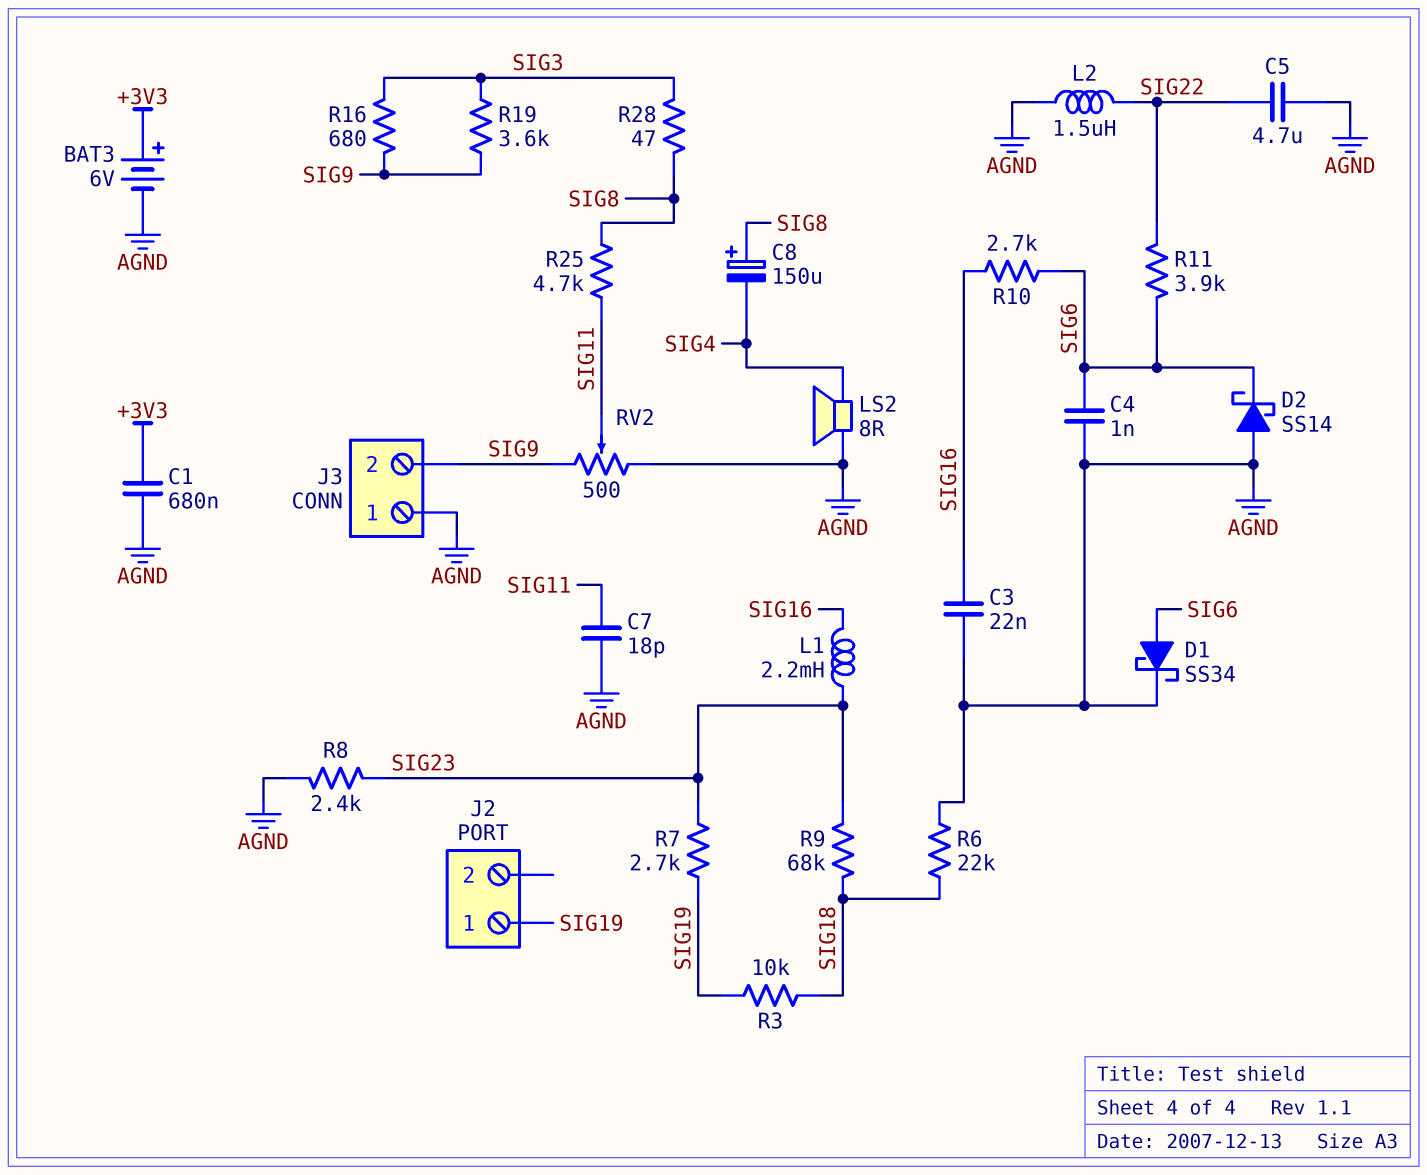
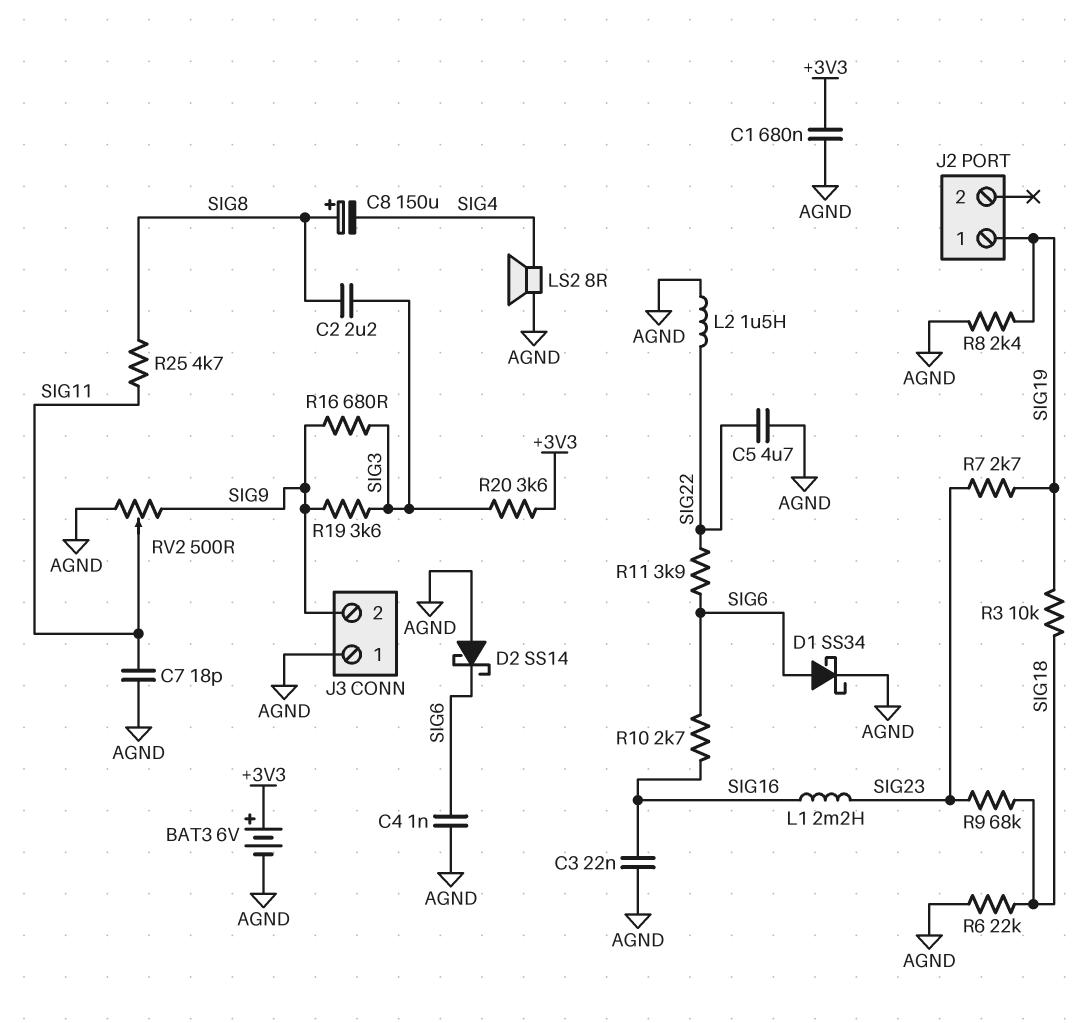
C2: none -> 2.2uF (SIG3, SIG8)
R8: 2.4k (AGND, SIG23) -> 2.4k (AGND, SIG19)
R20: none -> 3.6k (+3V3, SIG3)
R28: 47 (SIG3, SIG8) -> none

